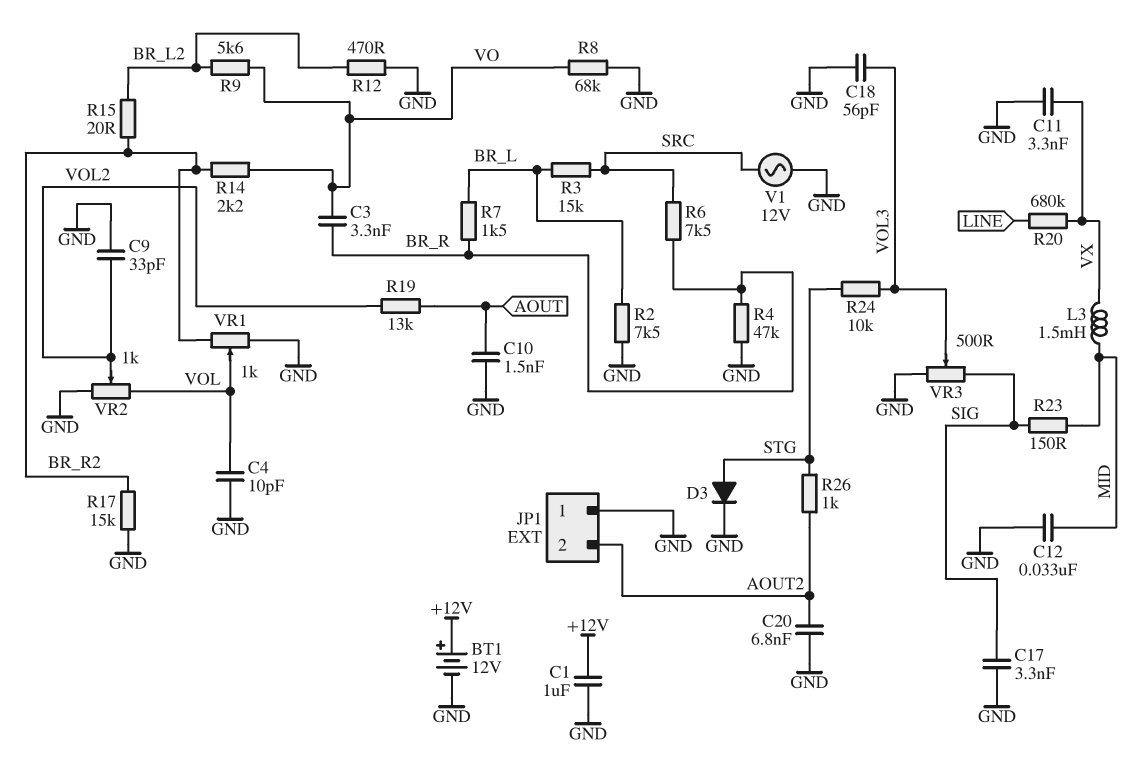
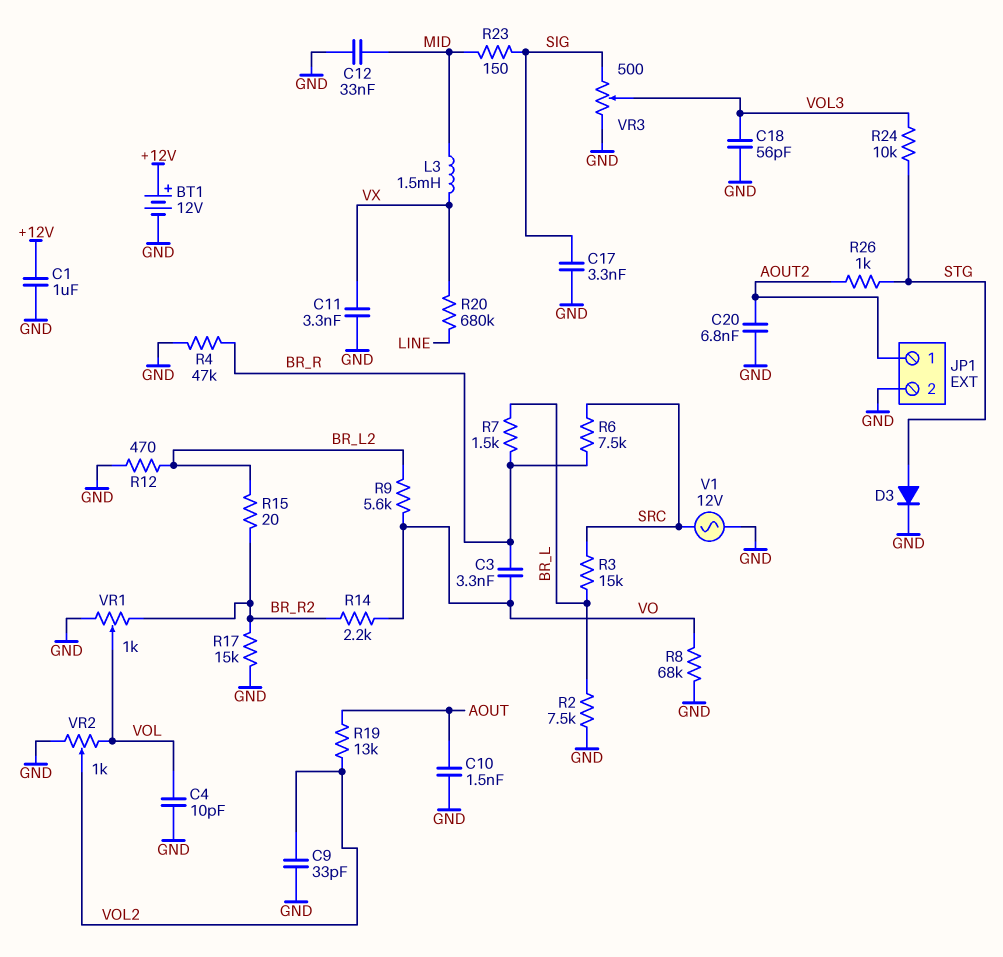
JP1 pin 1: GND -> AOUT2
JP1 pin 2: AOUT2 -> GND

